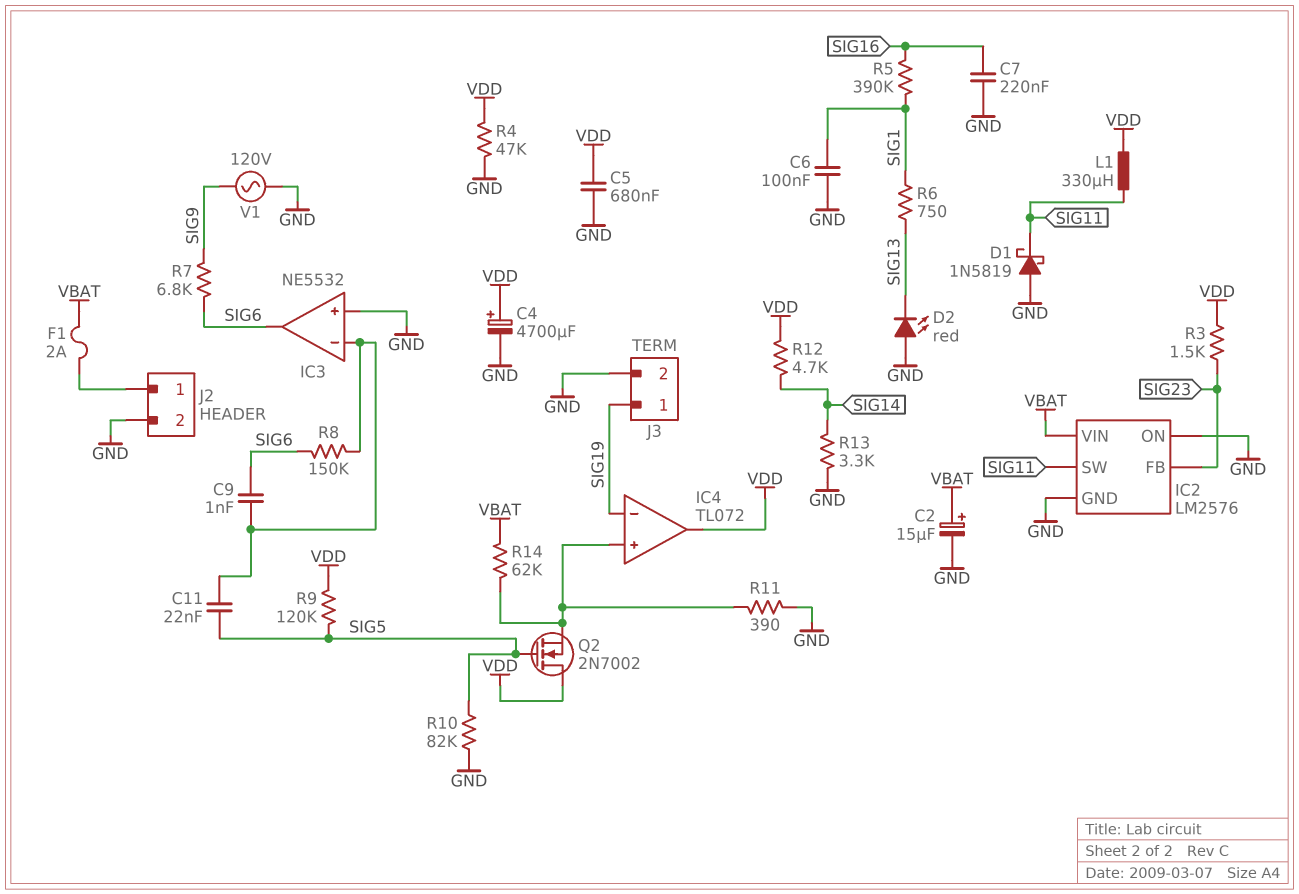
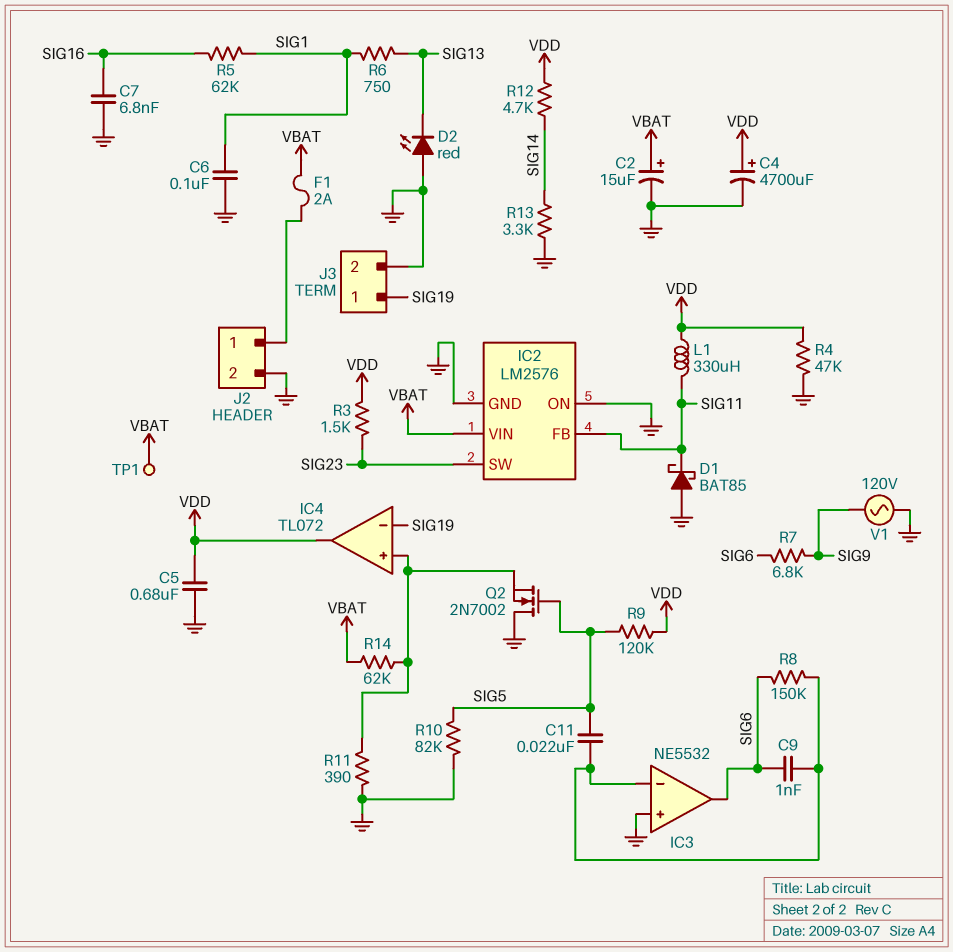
C7: 220nF (GND, SIG16) -> 6.8nF (GND, SIG16)
D1: schottky 1N5819 (A GND, K SIG11) -> schottky BAT85 (A GND, K SIG11)
IC2 pin FB: SIG23 -> SIG11
IC2 pin SW: SIG11 -> SIG23
Q2: NMOS 2N7002 (G SIG5, D VDD, S IC4/in+) -> NMOS 2N7002 (G SIG5, D GND, S IC4/in+)
R5: 390k (SIG1, SIG16) -> 62k (SIG1, SIG16)
TP1: none -> test point (VBAT)

